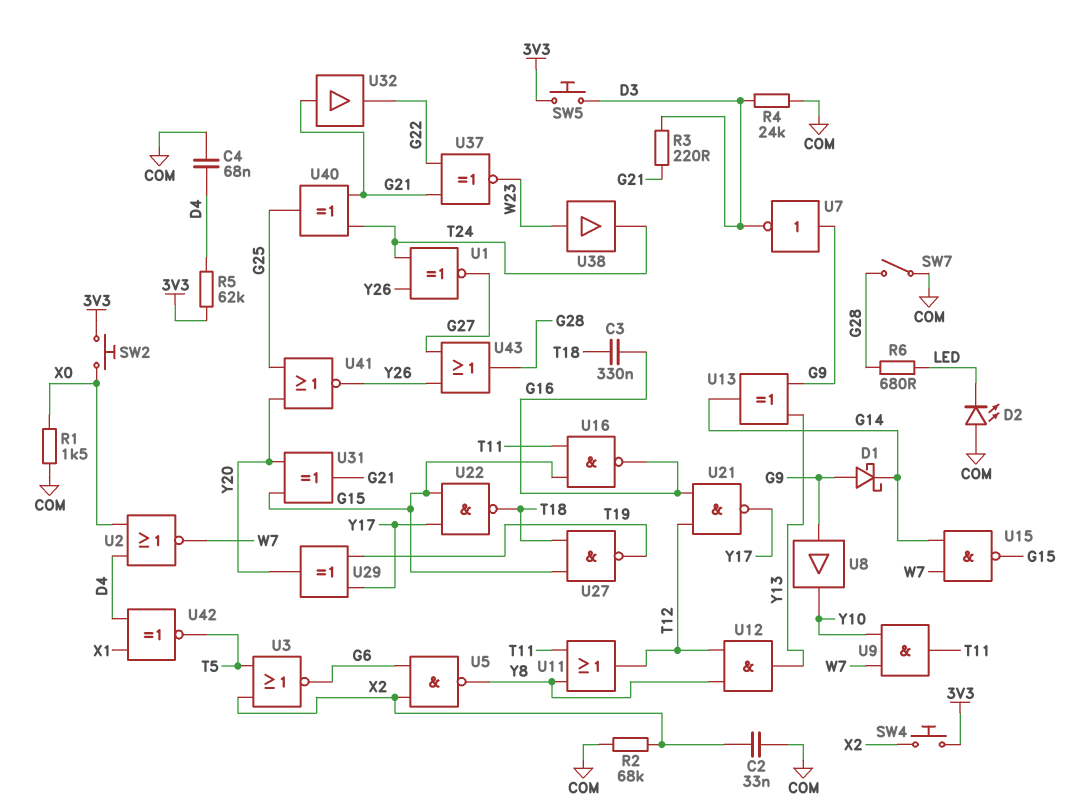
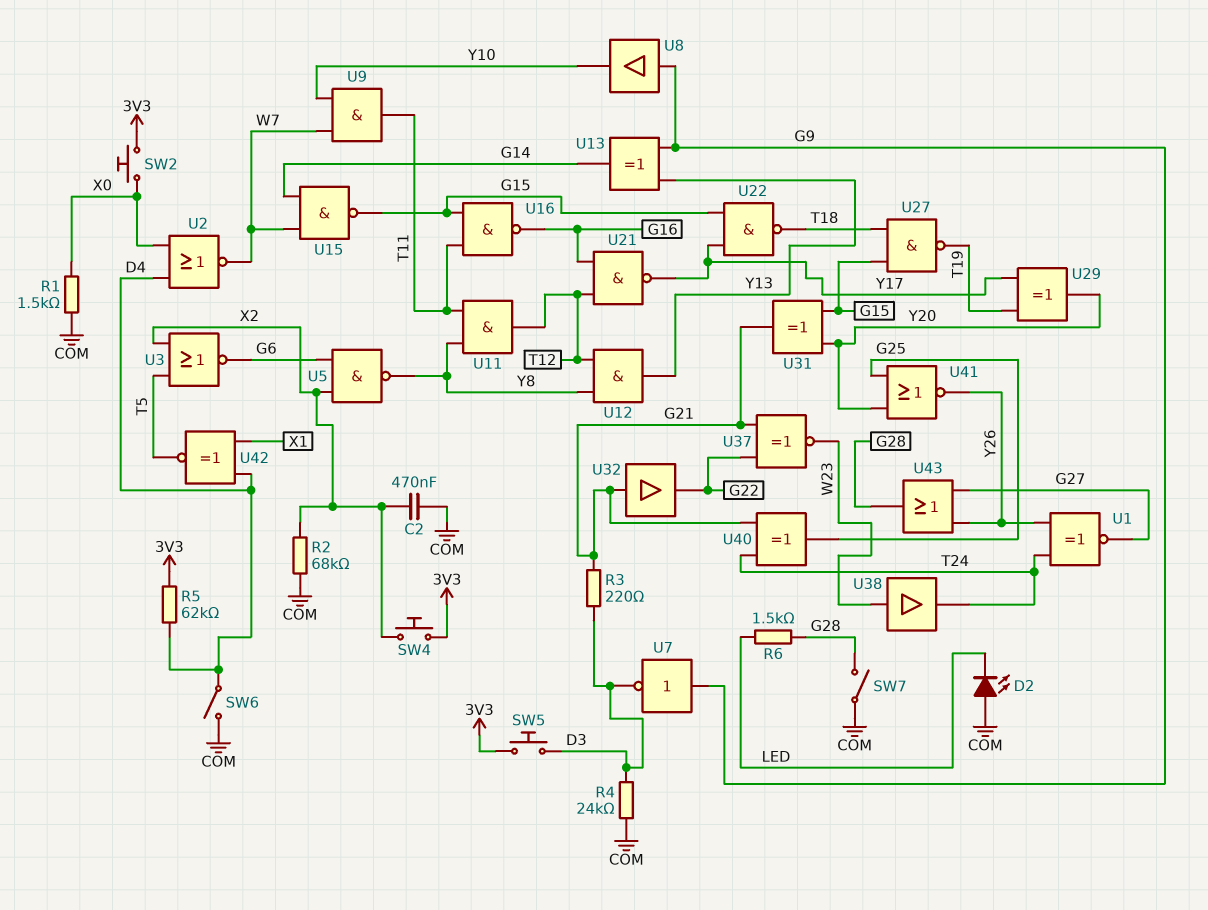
C2: 33nF (COM, X2) -> 470nF (COM, X2)
C3: 330nF (G16, T18) -> none
C4: 68nF (COM, D4) -> none
D1: schottky (A G9, K G14) -> none
R6: 680 (G28, LED) -> 1.5k (G28, LED)
SW6: none -> switch (COM, D4)
U11: OR (in T11, in Y8, out T12) -> AND (in T11, in Y8, out T12)

